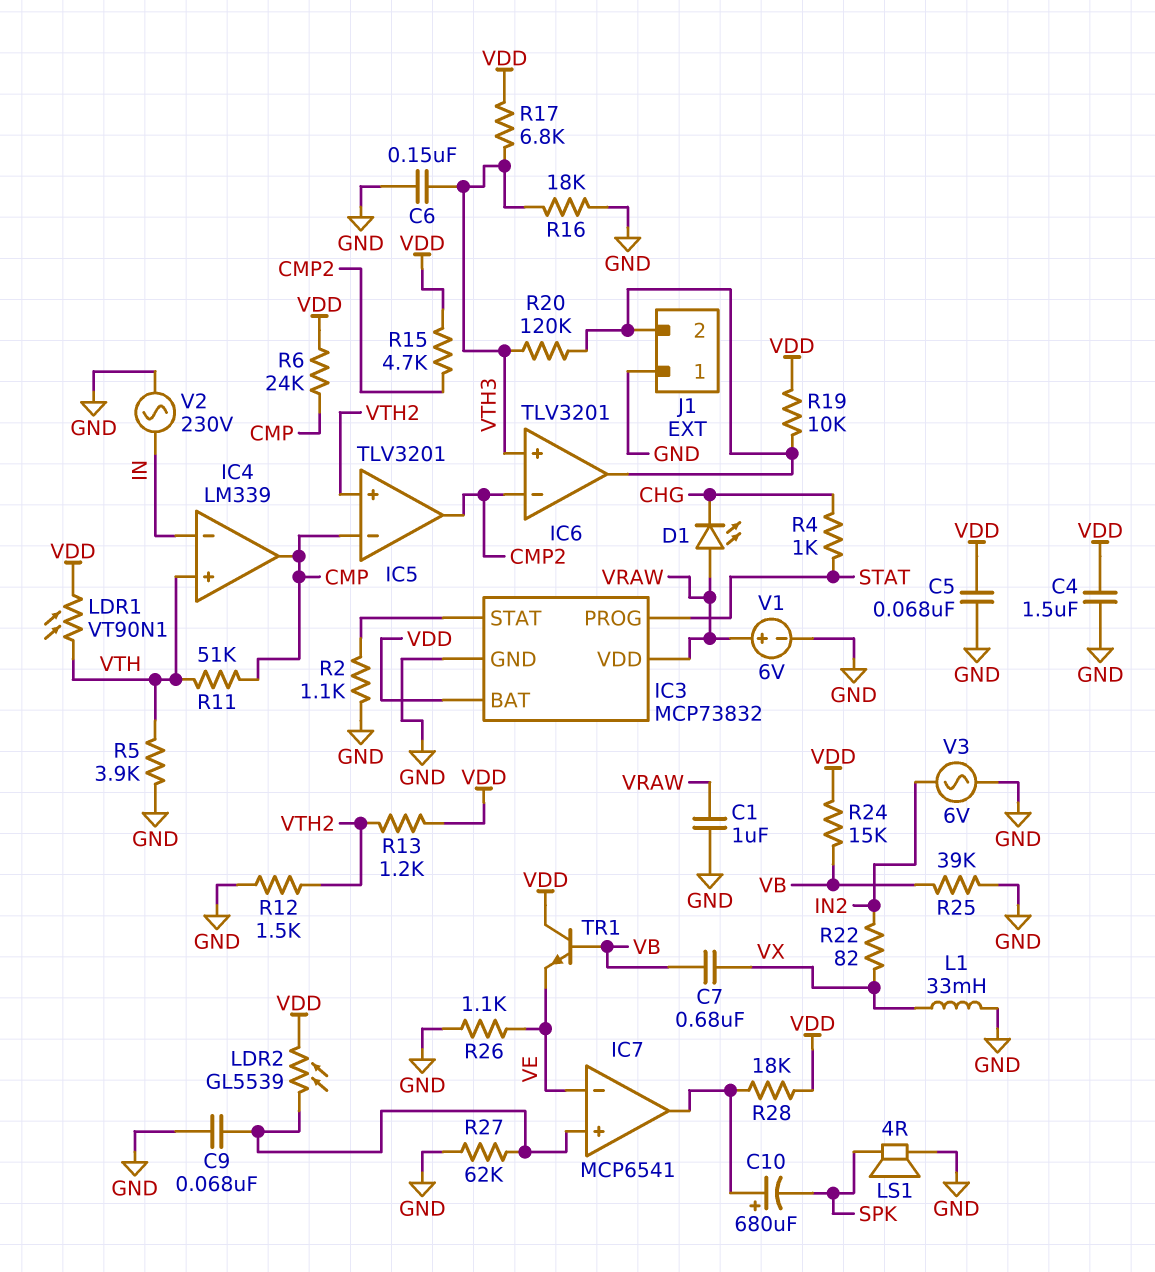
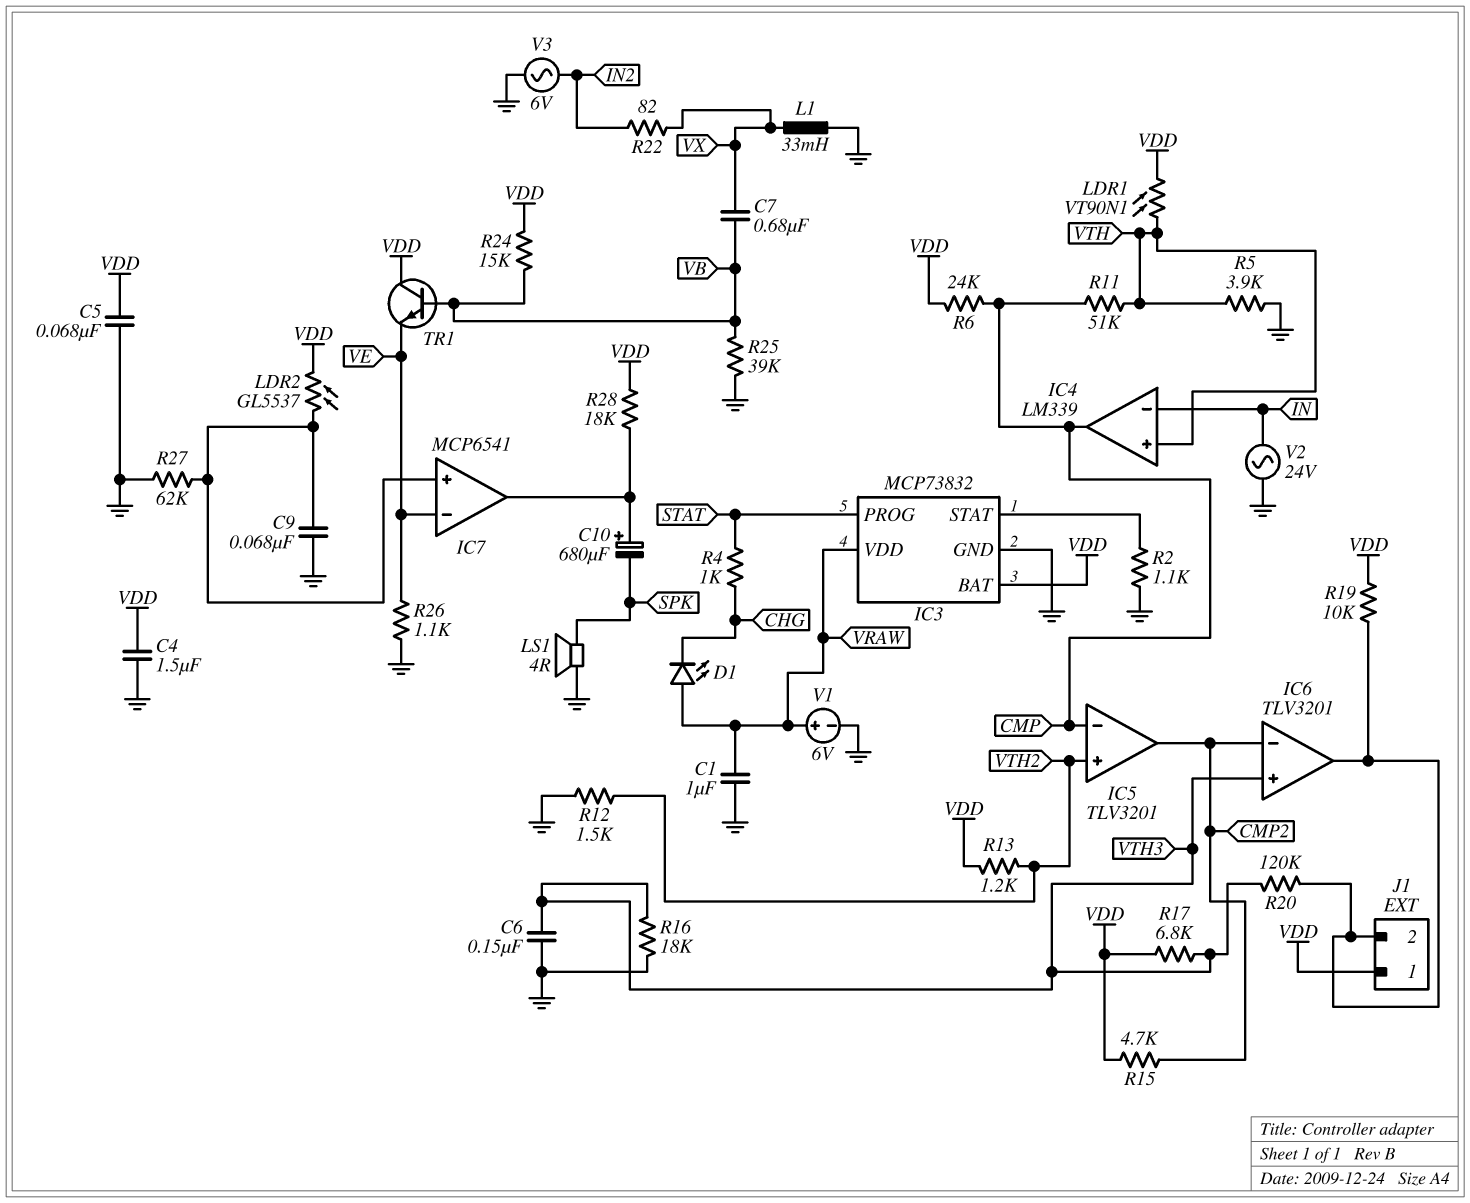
J1 pin 1: GND -> VDD
LDR2: GL5539 (IC7/in+, VDD) -> GL5537 (IC7/in+, VDD)
V2: AC 230V (GND, IN) -> AC 24V (GND, IN)

